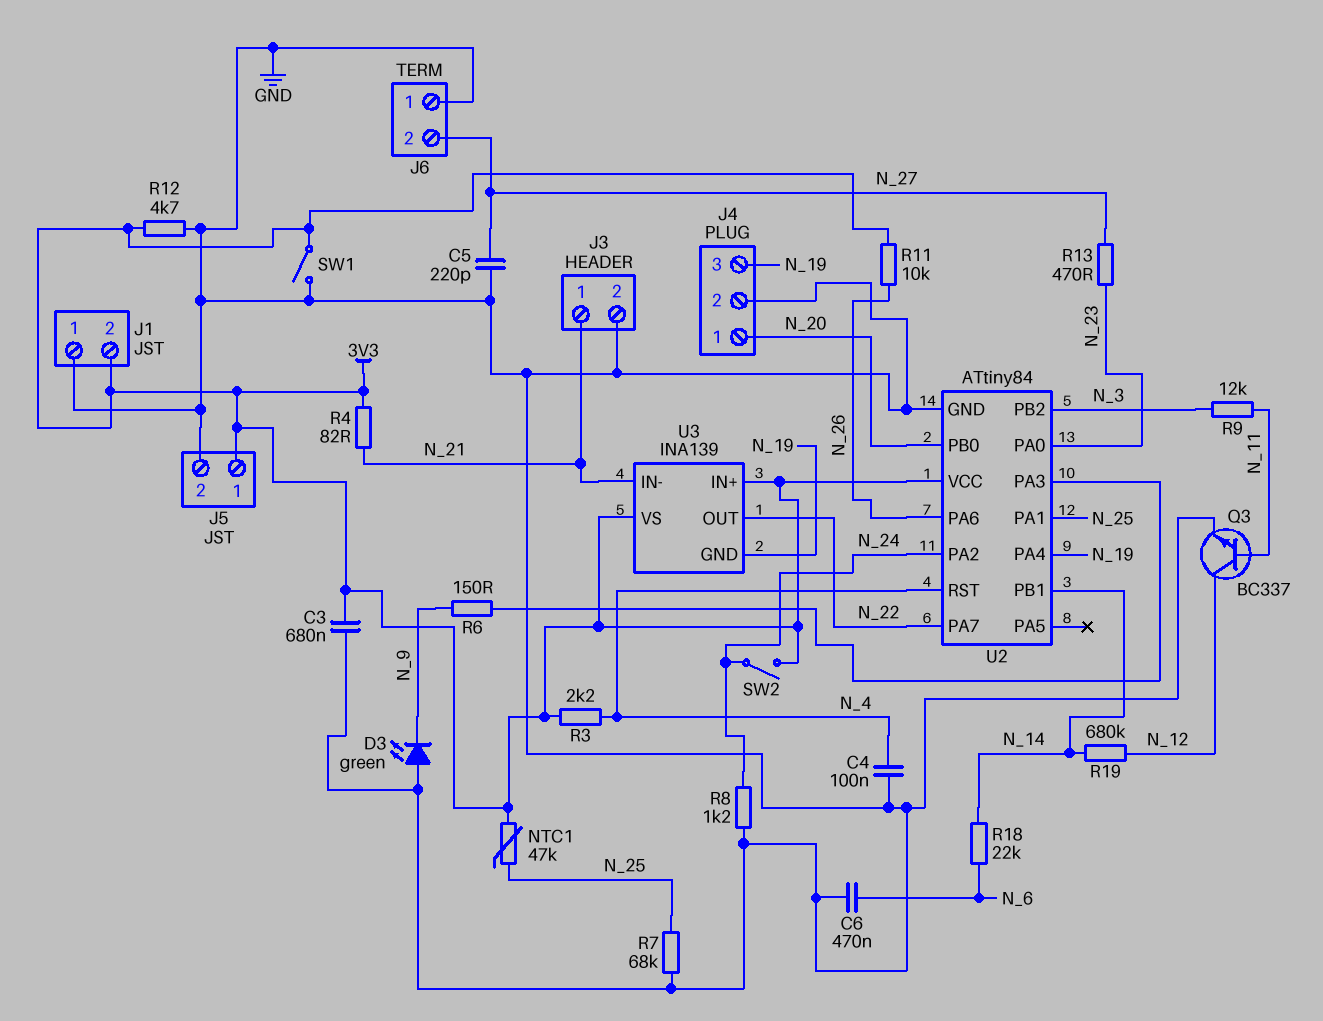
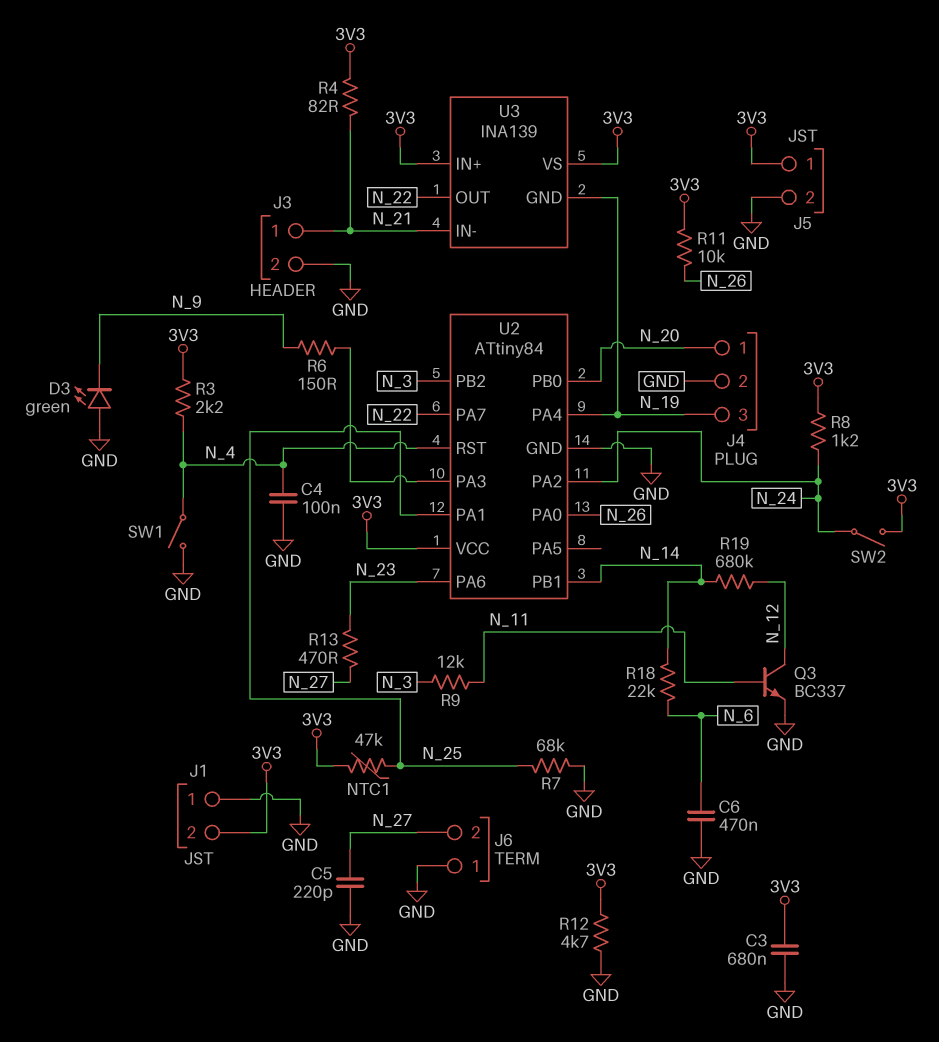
R8: 1.2k (GND, N_24) -> 1.2k (3V3, N_24)
SW1: switch (3V3, GND) -> switch (GND, N_4)
U2 pin PA0: N_23 -> N_26
U2 pin PA6: N_26 -> N_23

